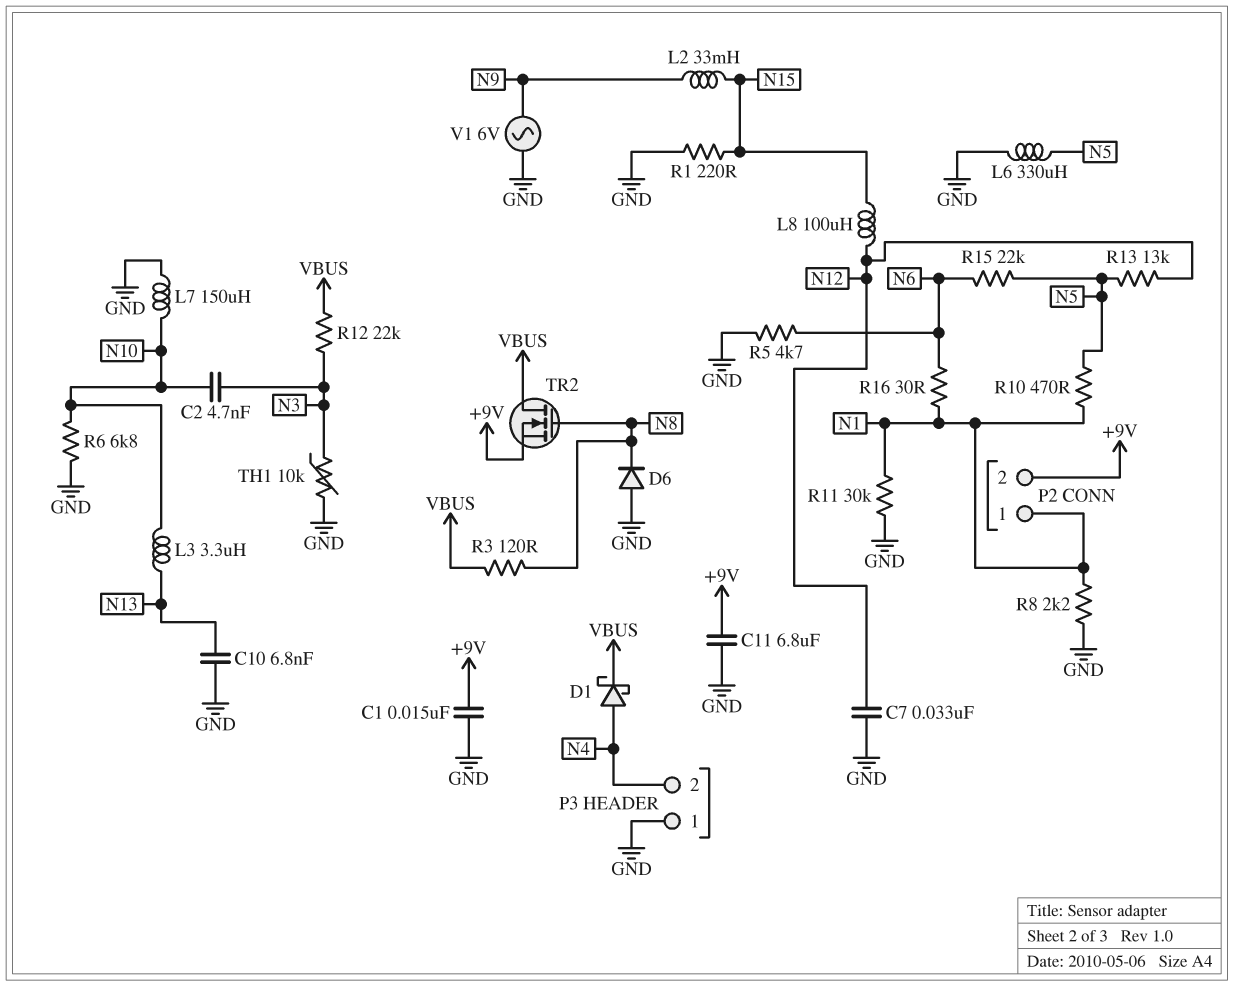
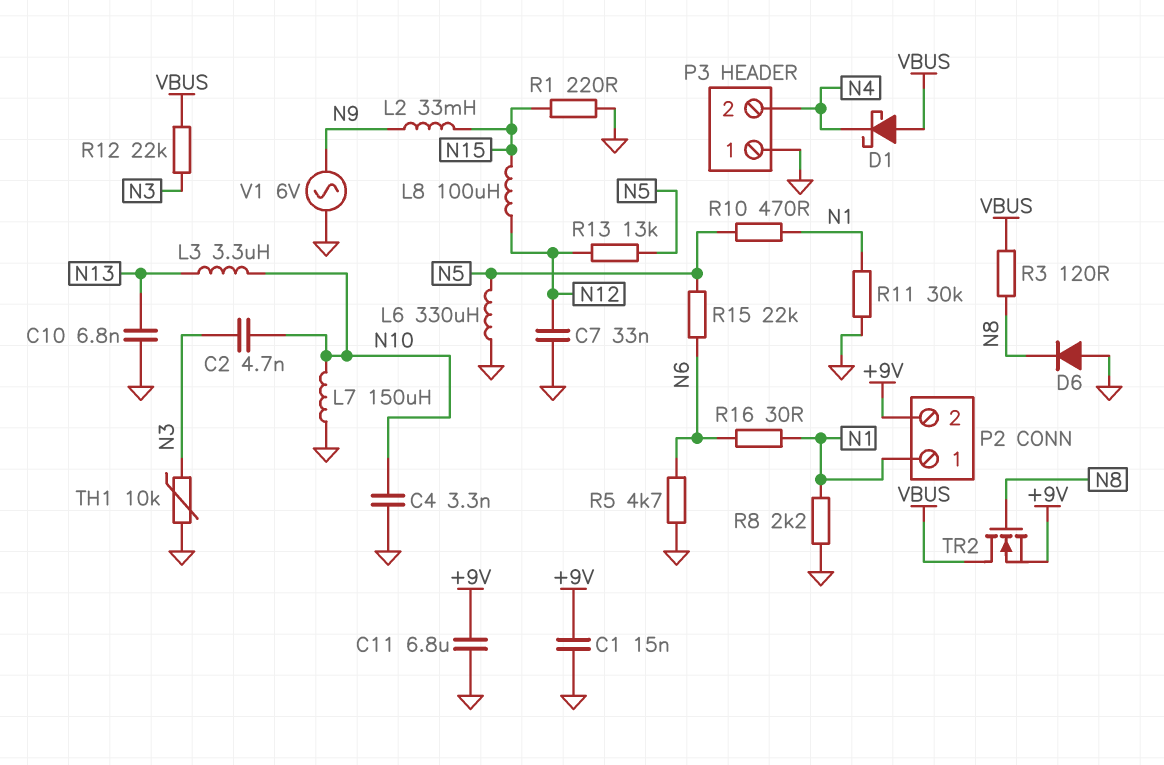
C4: none -> 3.3nF (GND, N10)
D1: schottky (A N4, K VBUS) -> schottky (A VBUS, K N4)
R6: 6.8k (GND, N10) -> none

